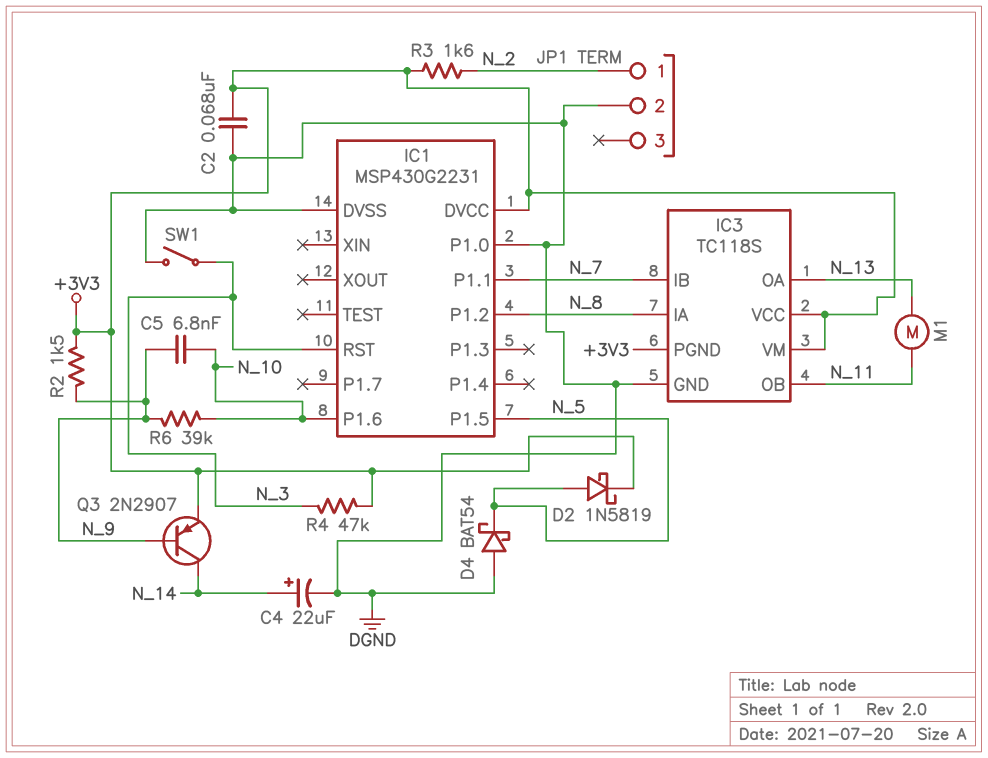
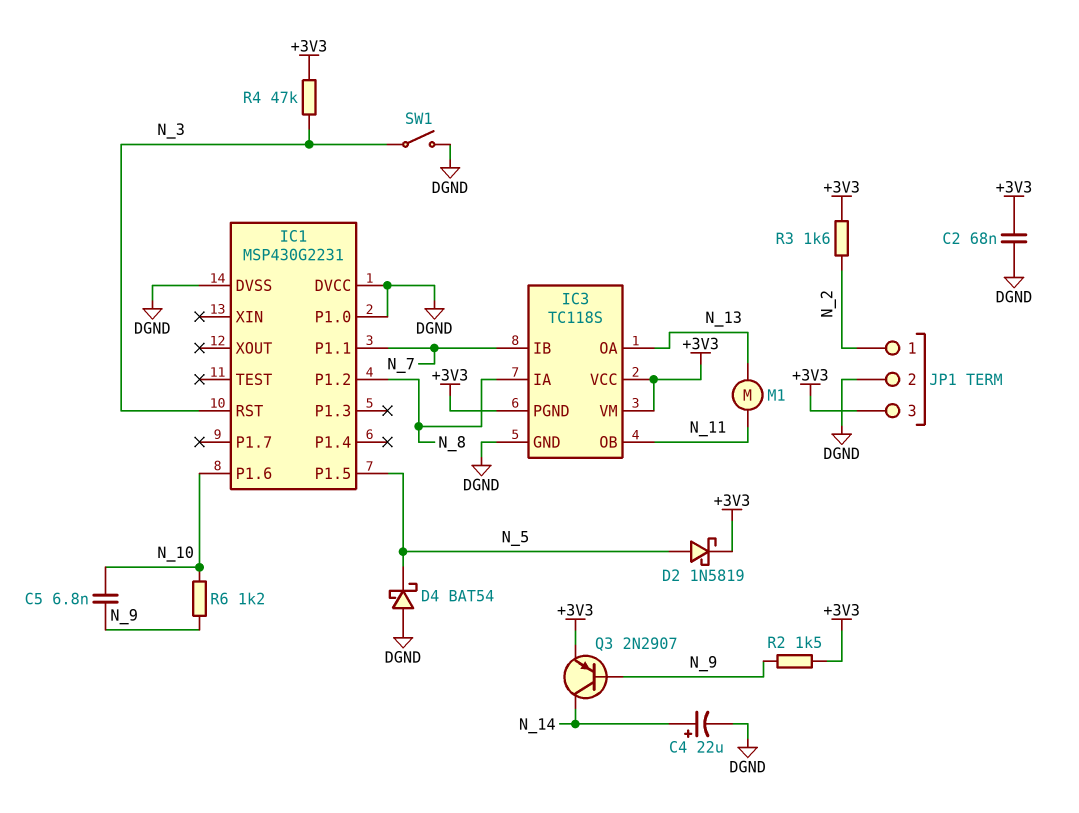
IC1 pin DVCC: +3V3 -> DGND
JP1 pin 3: none -> +3V3
R6: 39k (N_9, N_10) -> 1.2k (N_9, N_10)

